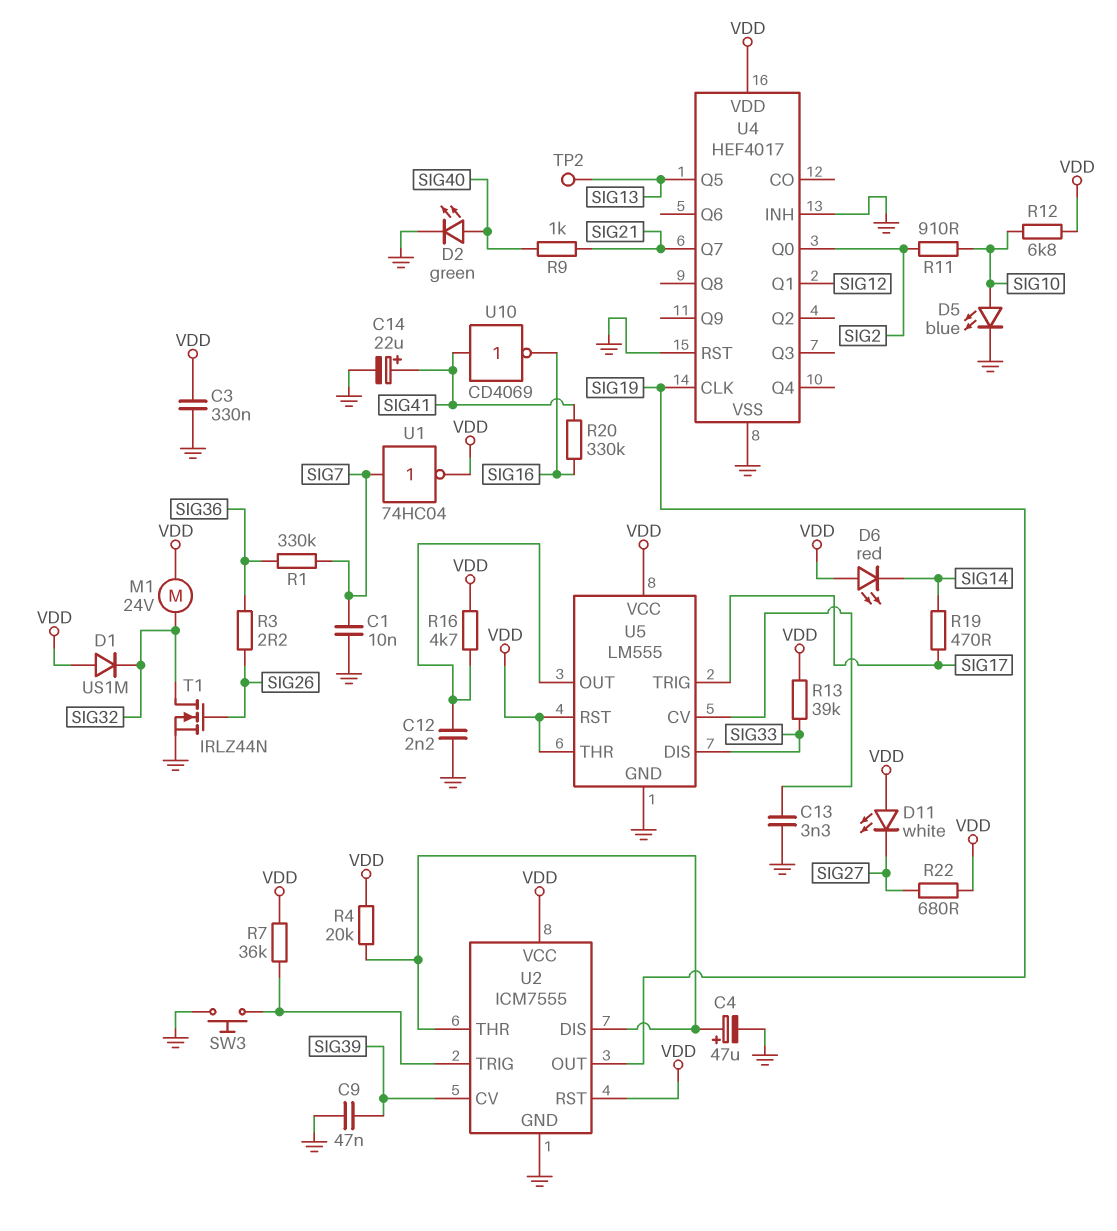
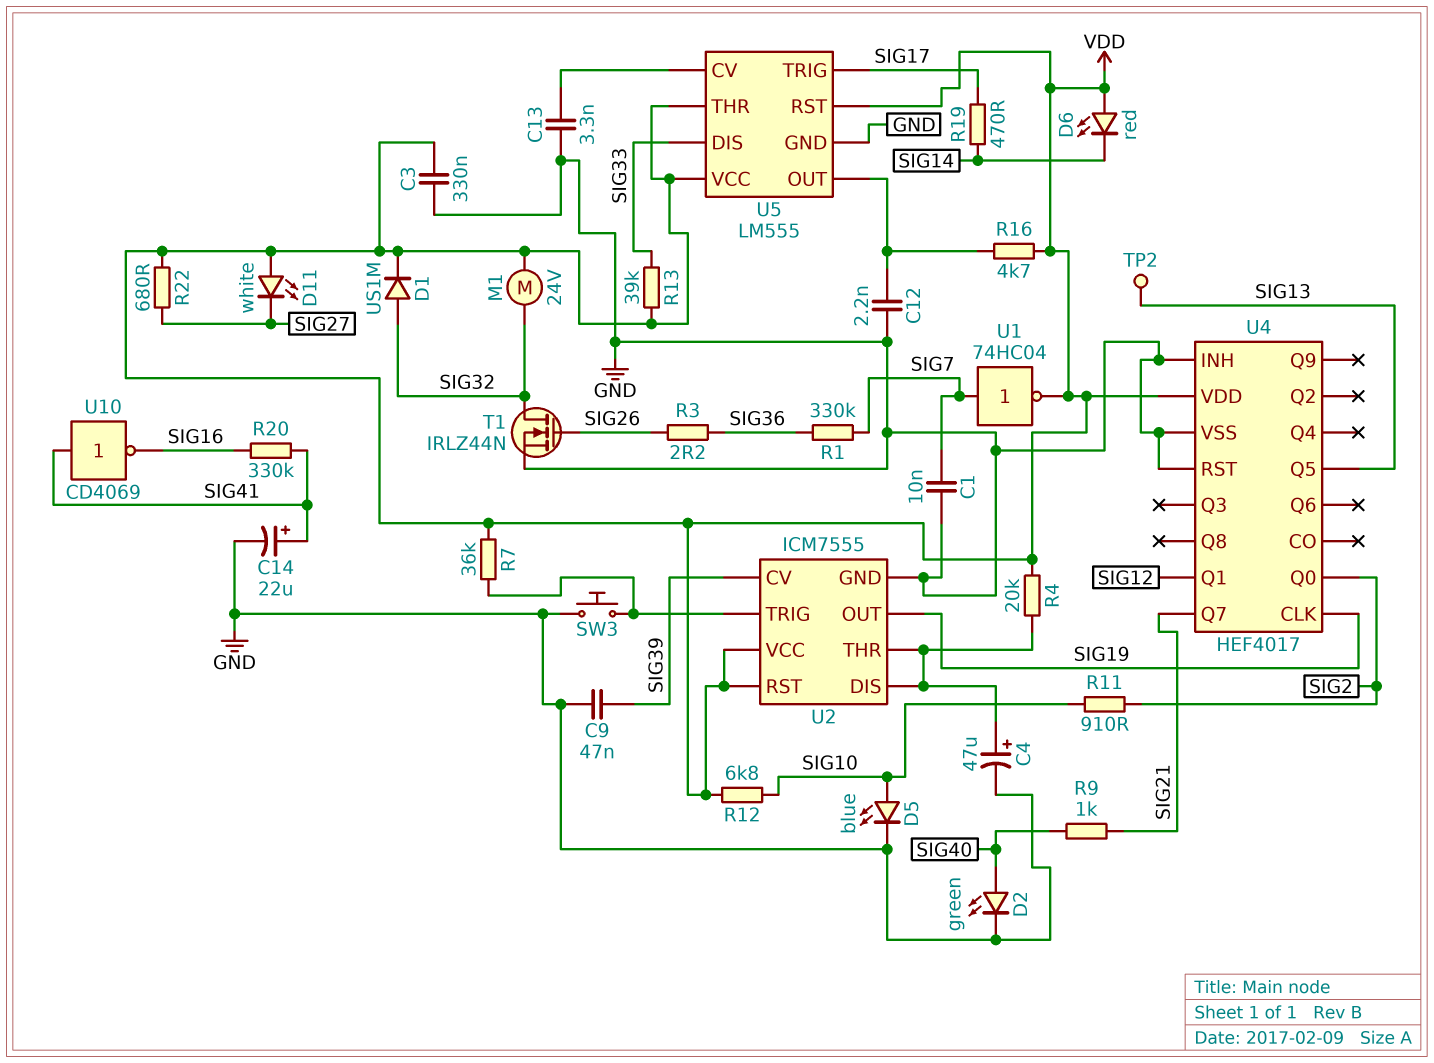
D1: diode US1M (A VDD, K SIG32) -> diode US1M (A SIG32, K VDD)

